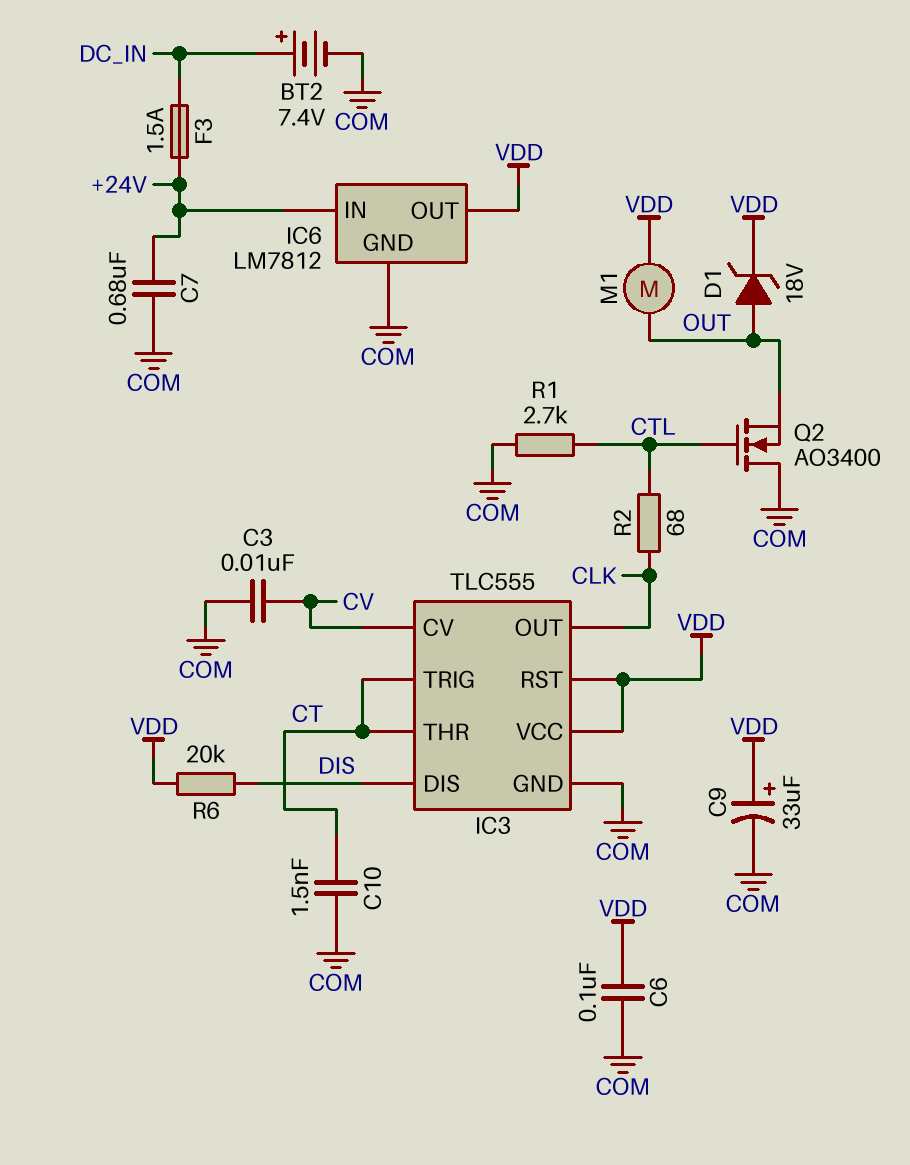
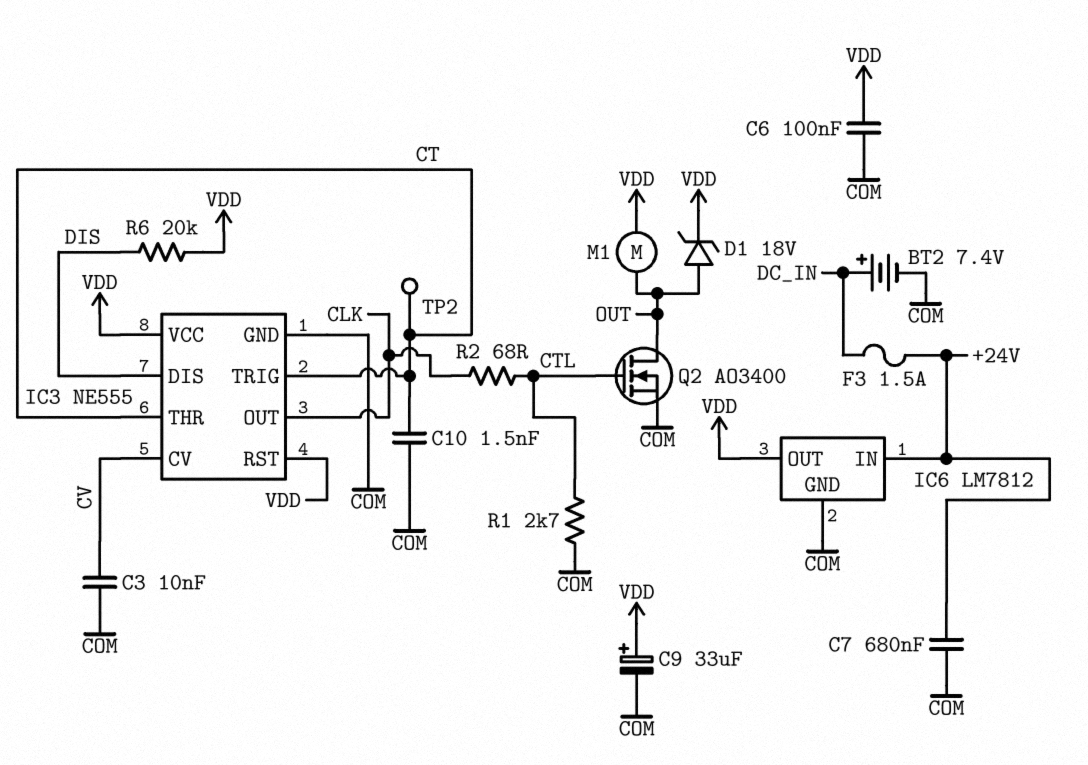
IC3: TLC555 -> NE555
Q2: NMOS AO3400 (G CTL, D COM, S OUT) -> NMOS AO3400 (G CTL, D OUT, S COM)
TP2: none -> test point (CT)

